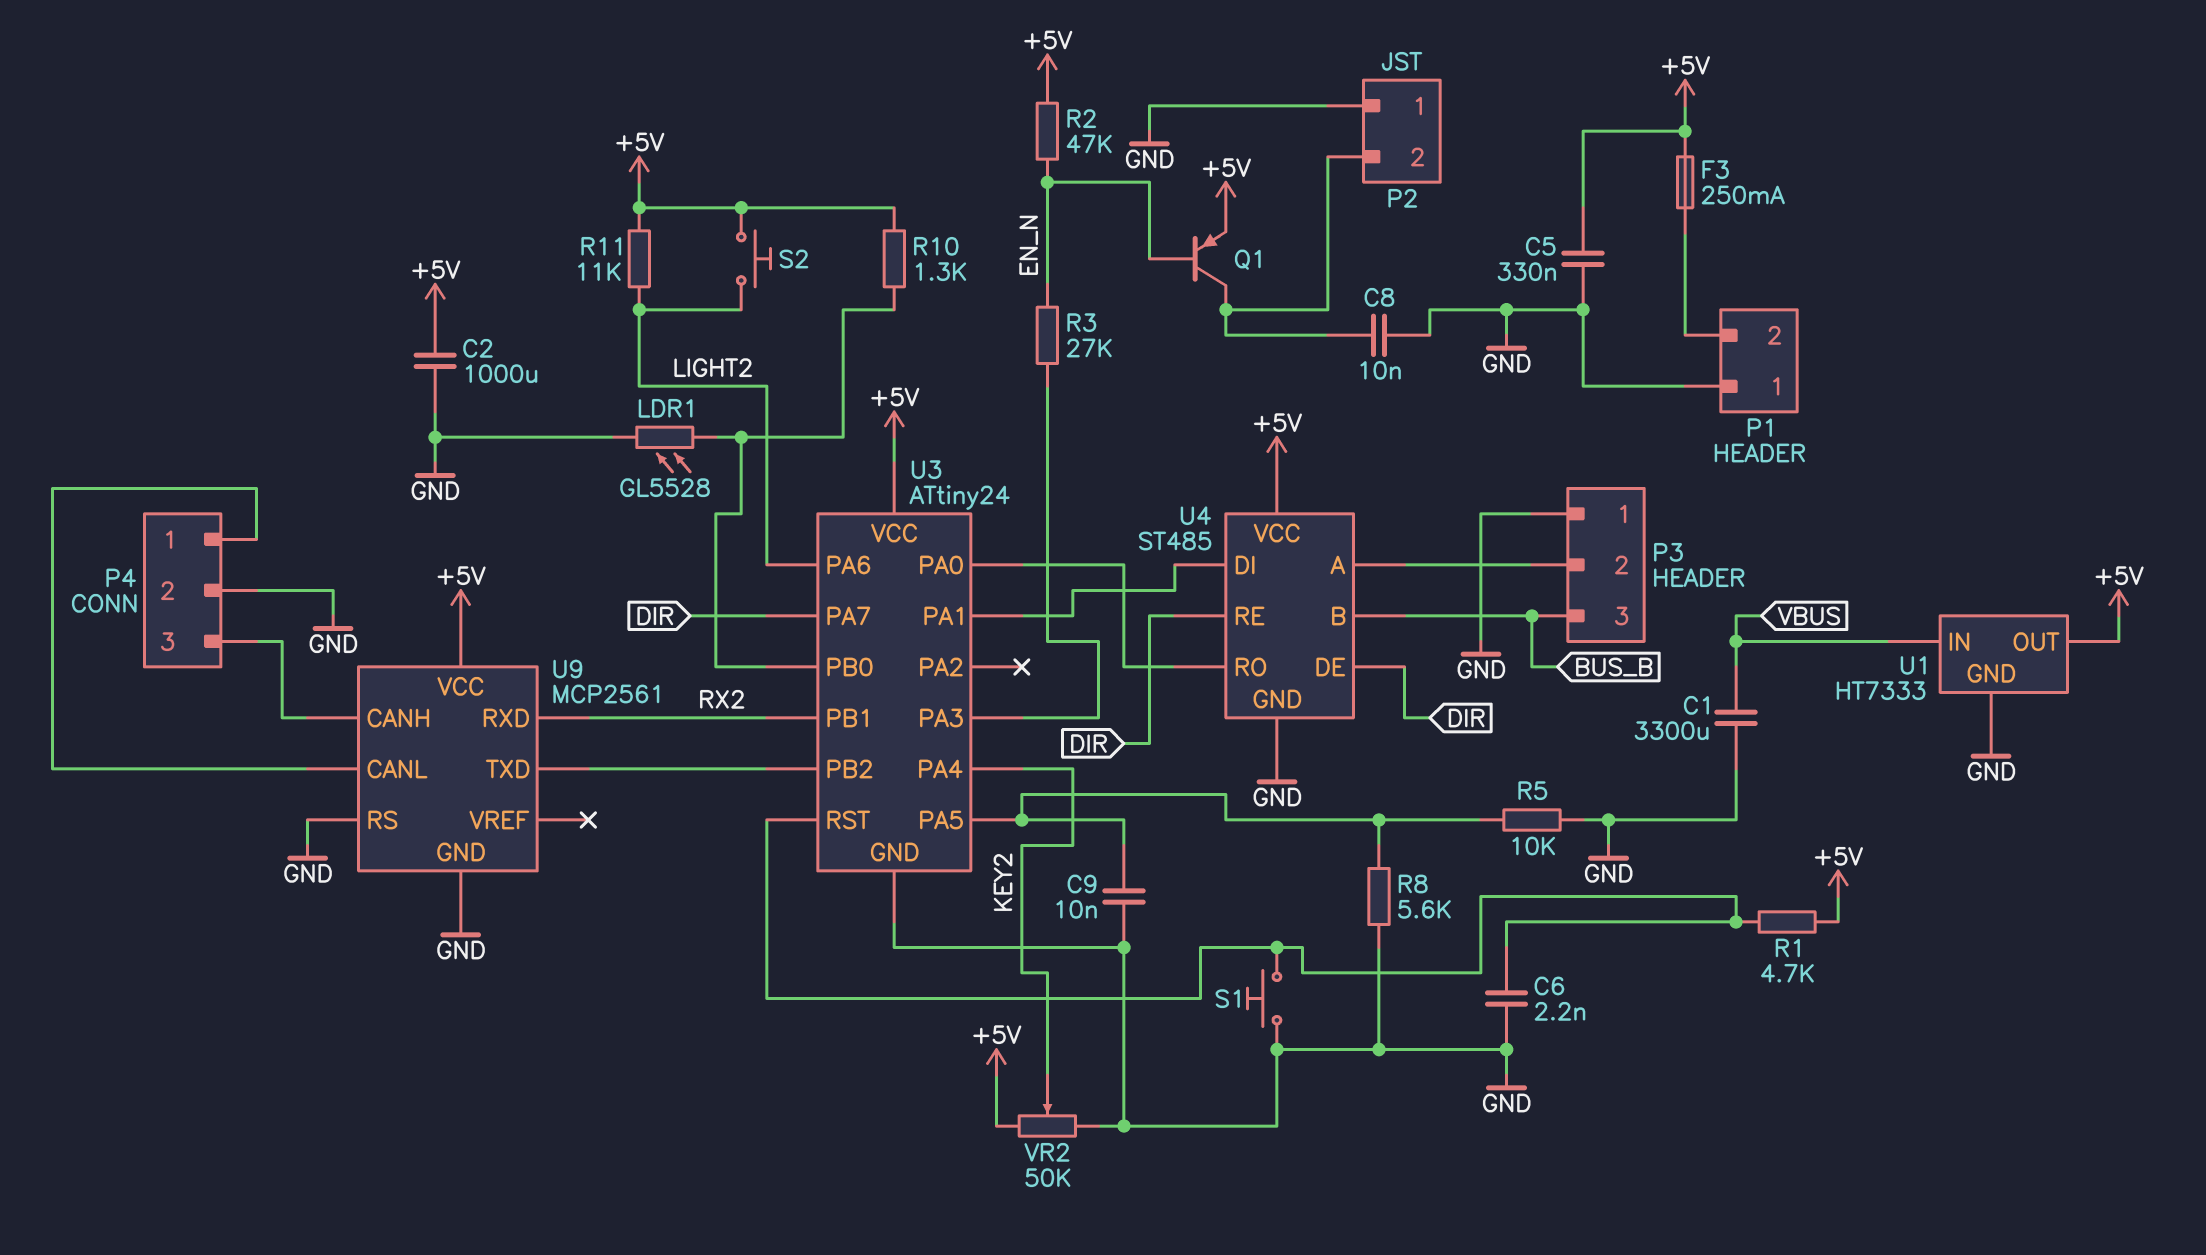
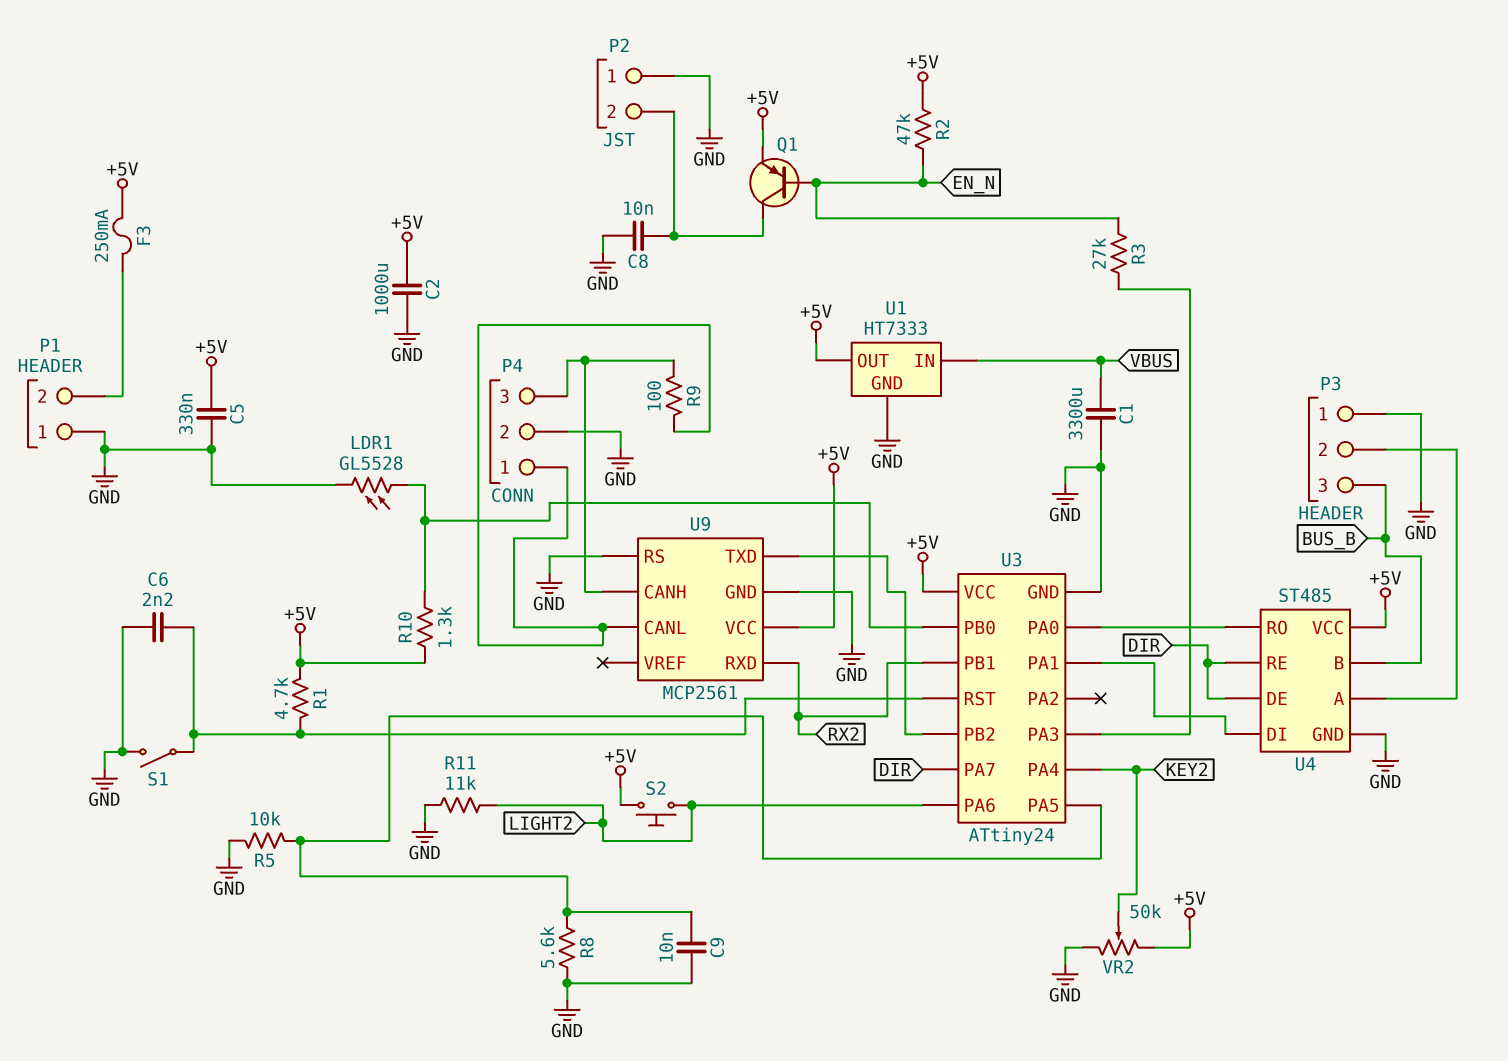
R9: none -> 100 (P4/1, P4/3)
R11: 11k (+5V, LIGHT2) -> 11k (GND, LIGHT2)
S1: button (GND, U3/RST) -> switch (GND, U3/RST)

